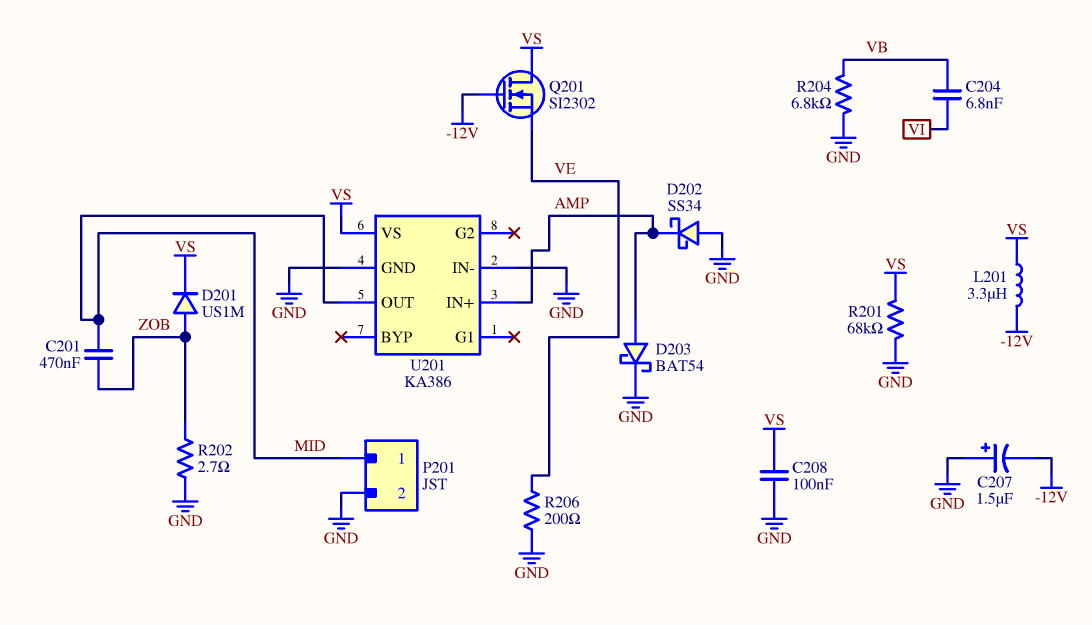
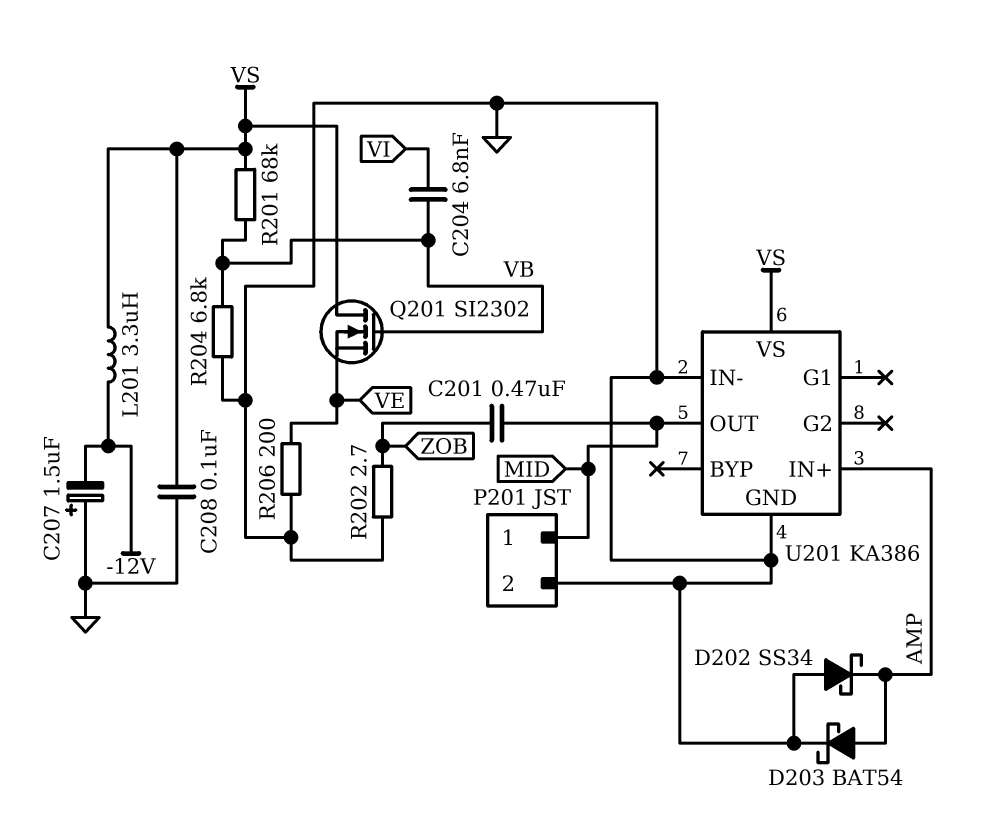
D201: diode US1M (A ZOB, K VS) -> none
Q201: NMOS SI2302 (G -12V, D VS, S VE) -> NMOS SI2302 (G VB, D VS, S VE)
R201: 68k (GND, VS) -> 68k (VB, VS)

